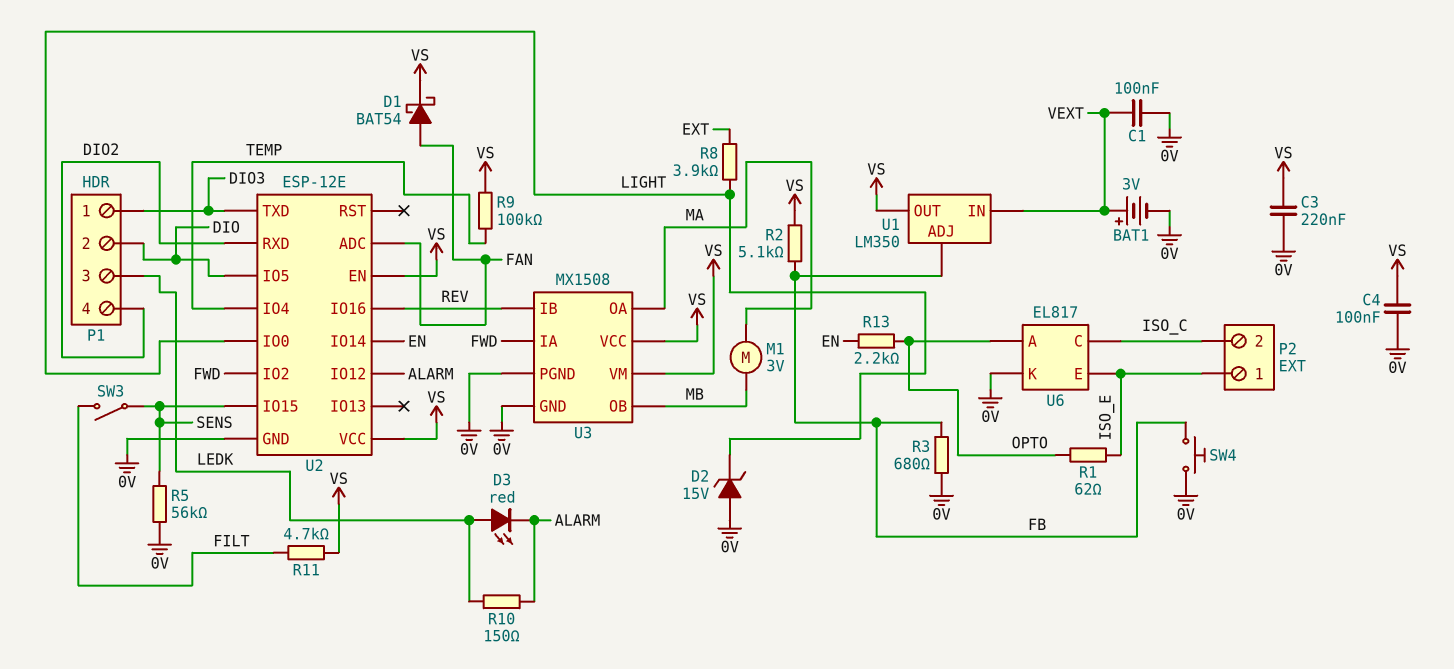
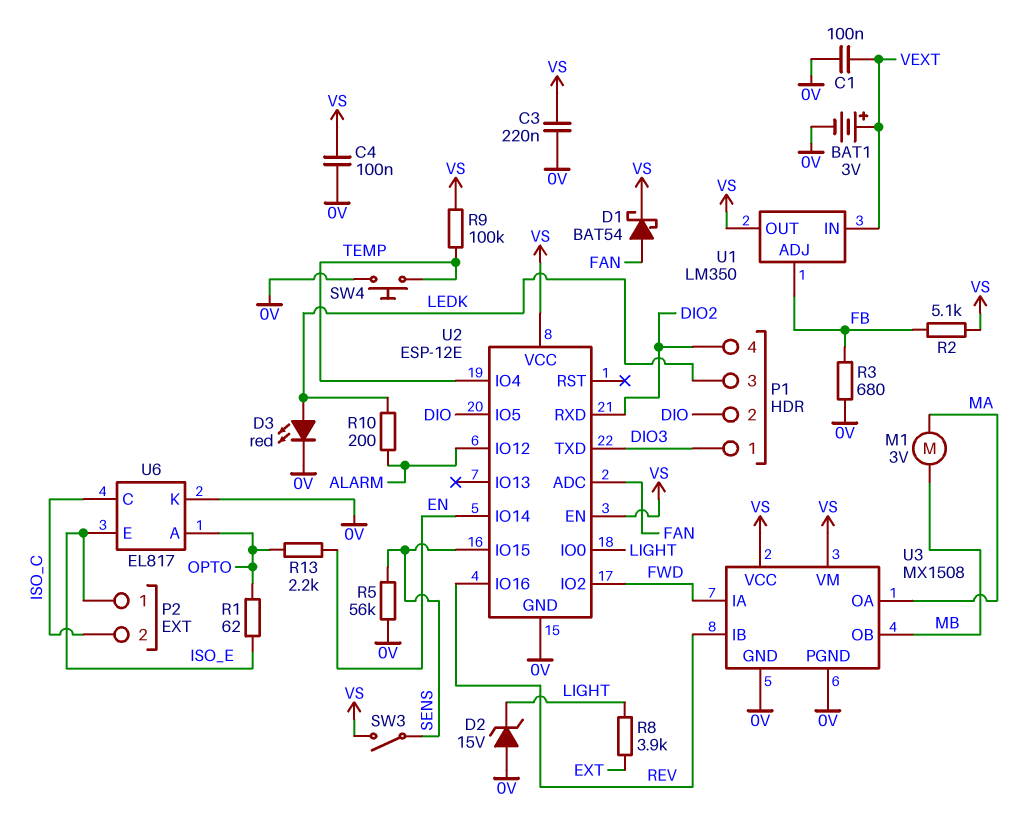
D3: LED red (A LEDK, K ALARM) -> LED red (A LEDK, K 0V)
R10: 150 (ALARM, LEDK) -> 200 (ALARM, LEDK)
R11: 4.7k (FILT, VS) -> none
SW3: switch (FILT, SENS) -> switch (SENS, VS)
SW4: button (0V, FB) -> button (0V, TEMP)

